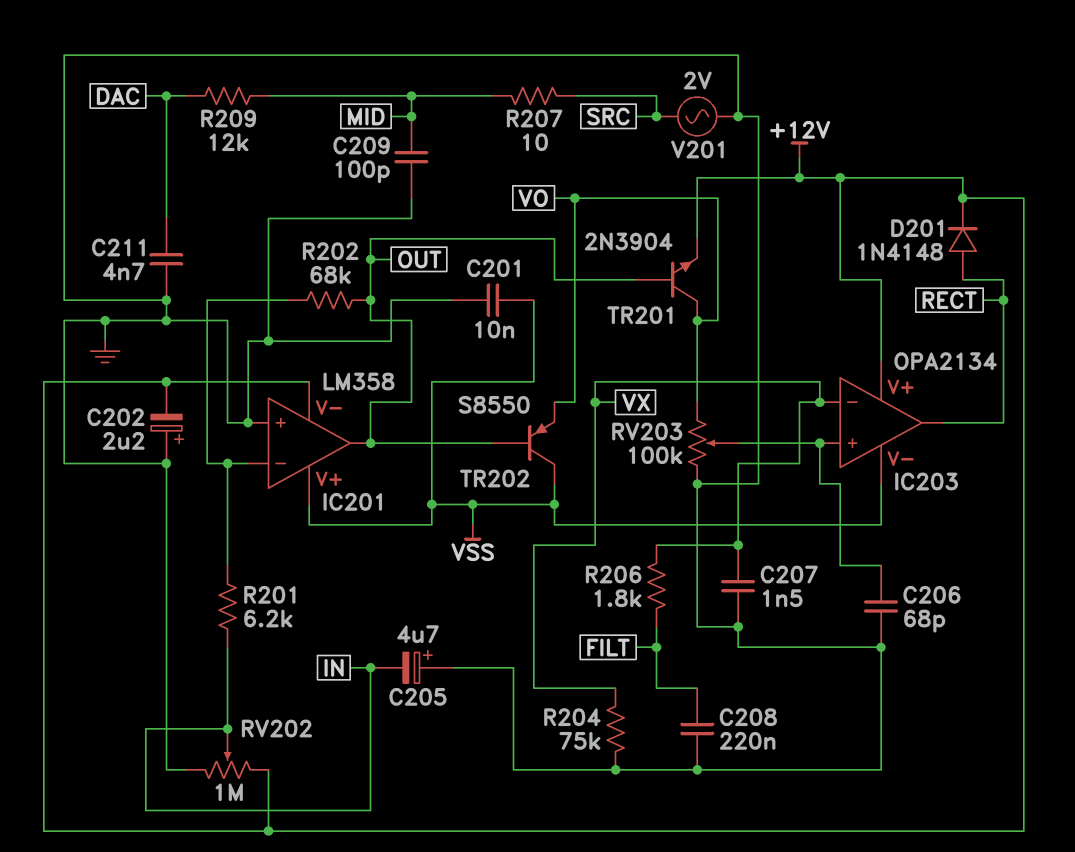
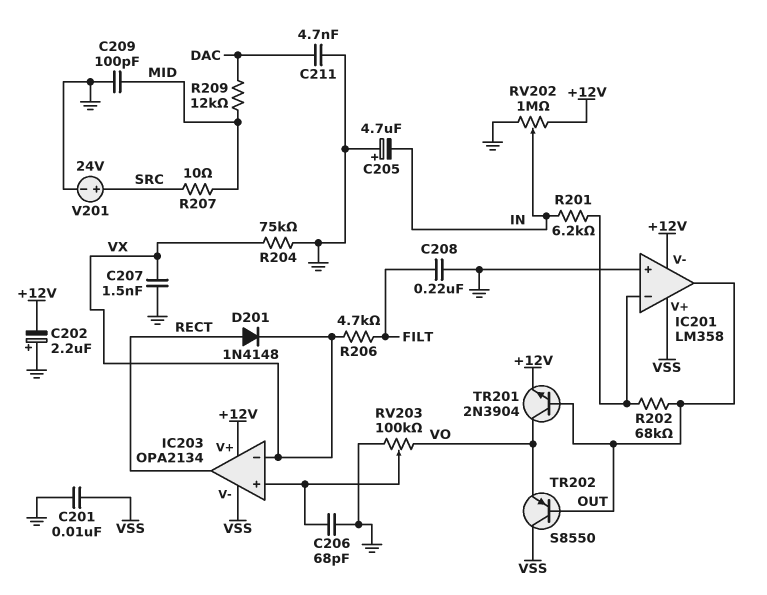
D201: diode 1N4148 (A RECT, K +12V) -> diode 1N4148 (A RECT, K VX)
R206: 1.8k (FILT, VX) -> 4.7k (FILT, VX)
V201: AC 2V (GND, SRC) -> 24V (plus SRC, minus GND)

